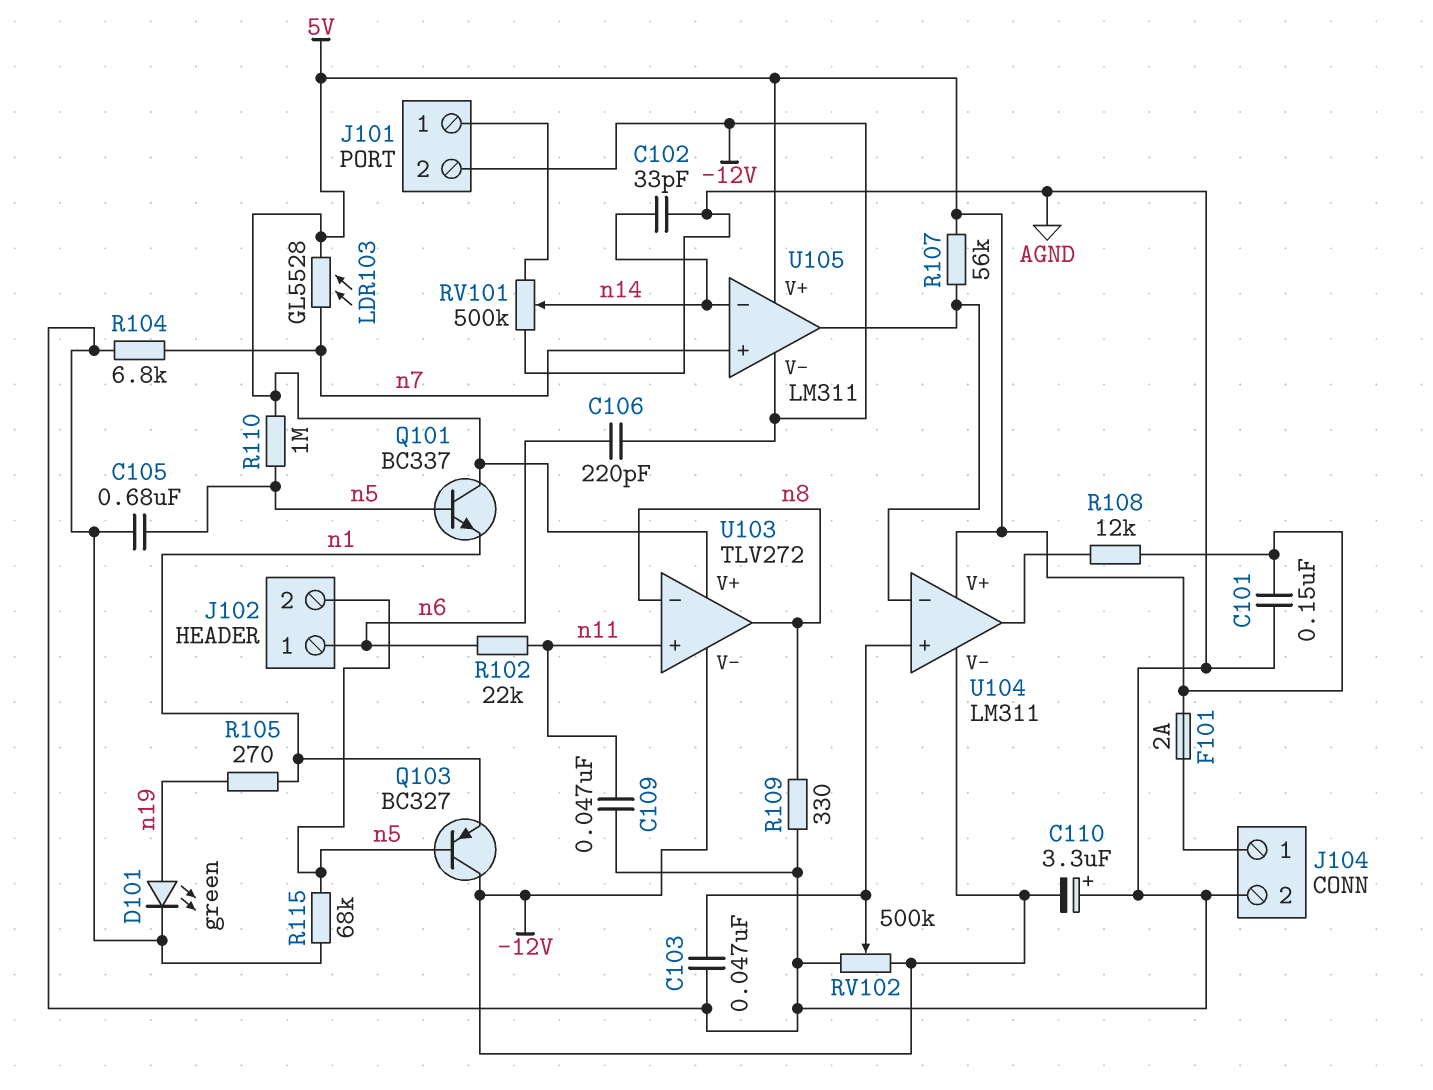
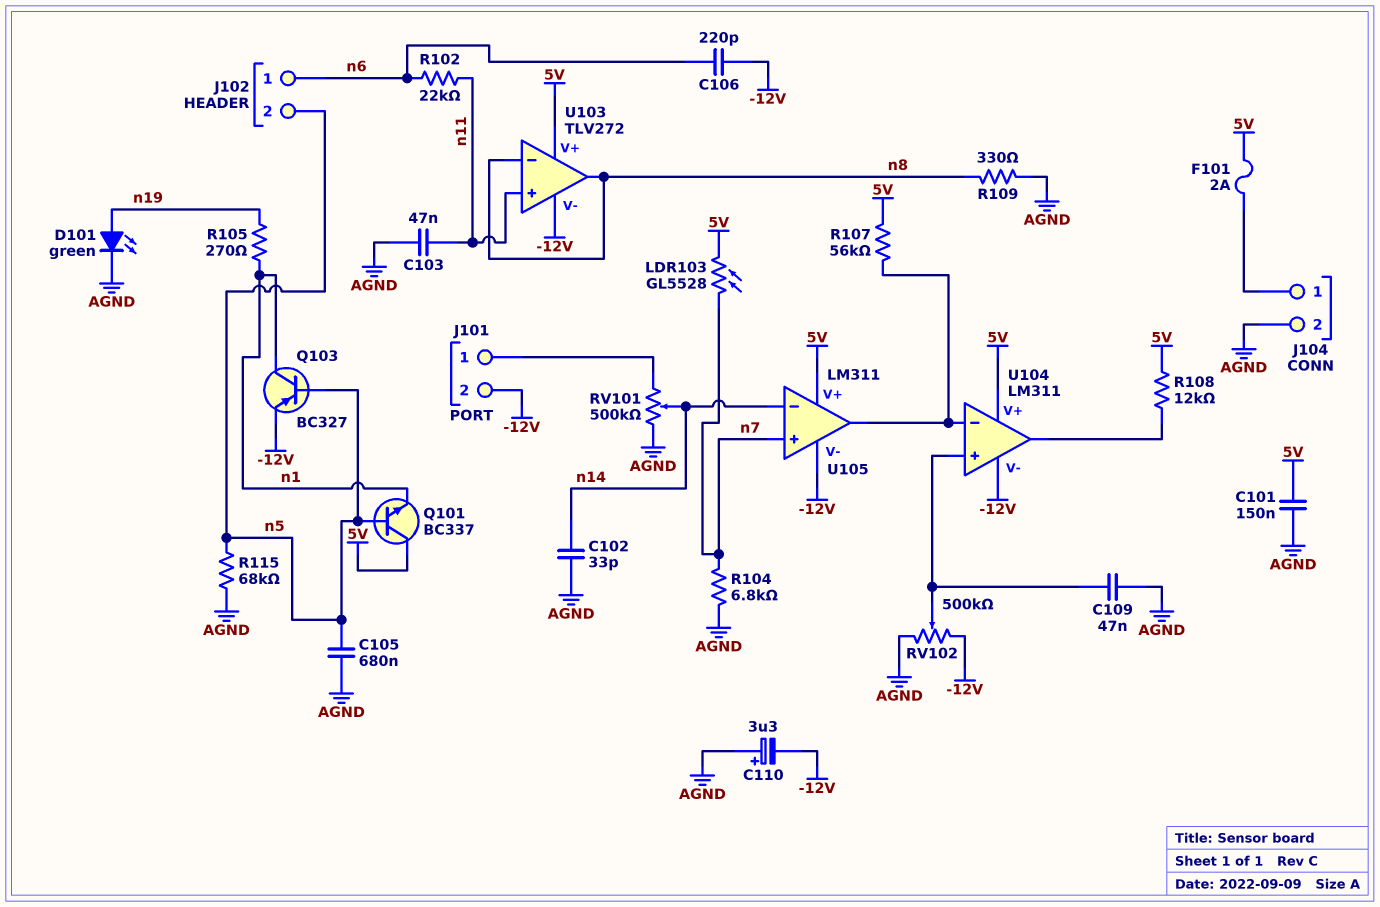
C103: 47nF (AGND, U104/in+) -> 47nF (AGND, n11)
C109: 47nF (AGND, n11) -> 47nF (AGND, U104/in+)
Q103: PNP BC327 (B n5, C -12V, E n1) -> PNP BC327 (B n5, C n1, E -12V)
R110: 1M (5V, n5) -> none

